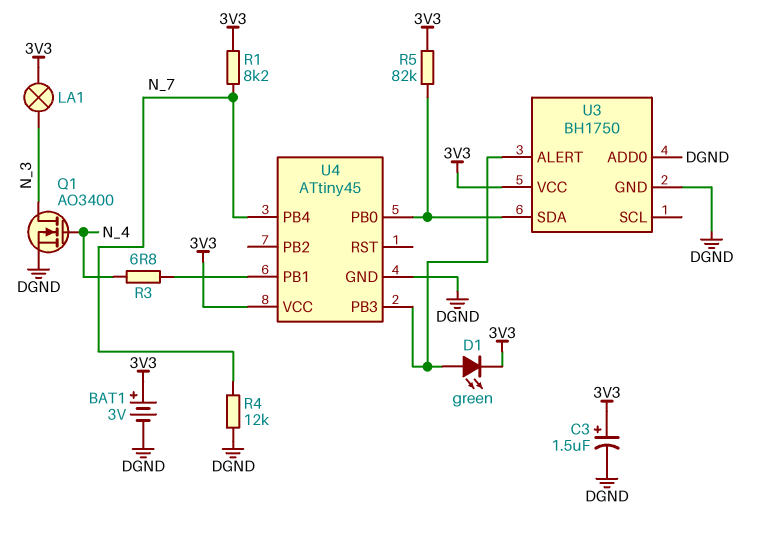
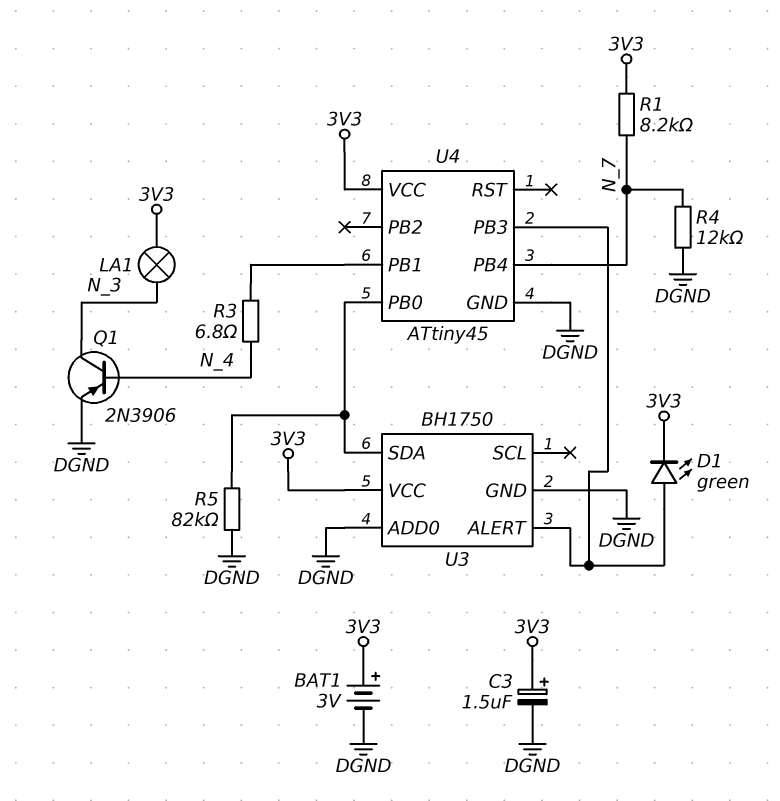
Q1: NMOS AO3400 (G N_4, D N_3, S DGND) -> PNP 2N3906 (B N_4, C N_3, E DGND)
R5: 82k (3V3, U3/SDA) -> 82k (DGND, U3/SDA)

